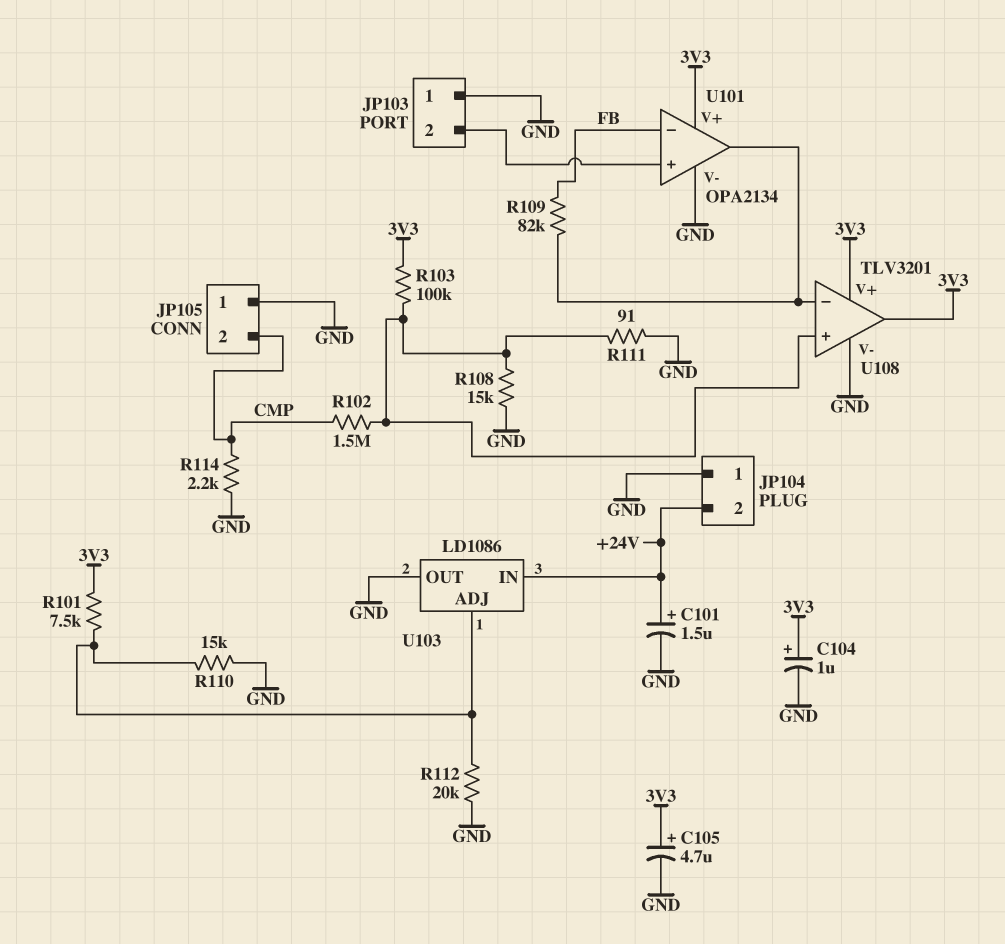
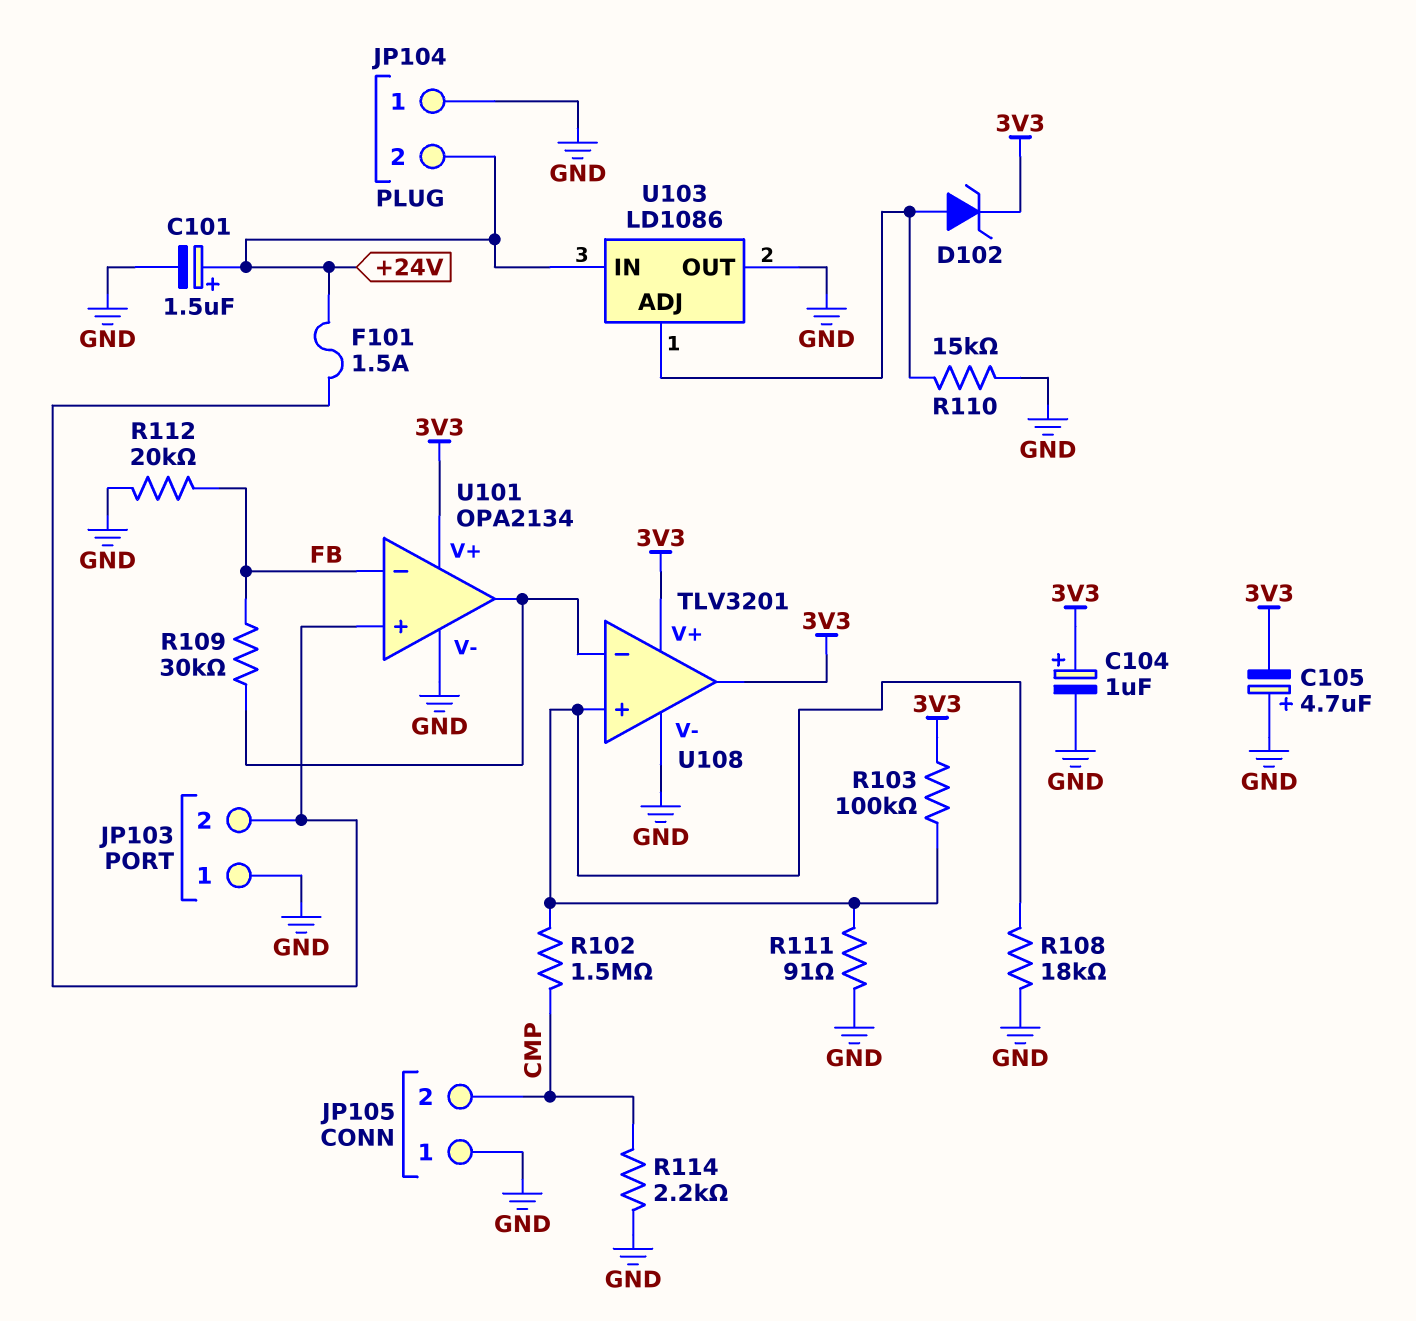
C105: 4.7uF (plus 3V3, minus GND) -> 4.7uF (plus GND, minus 3V3)
D102: none -> zener (A U103/ADJ, K 3V3)
F101: none -> 1.5A (+24V, JP103/2)
R101: 7.5k (3V3, U103/ADJ) -> none
R108: 15k (GND, U108/in+) -> 18k (GND, U108/in+)
R109: 82k (FB, U101/out) -> 30k (FB, U101/out)
R112: 20k (GND, U103/ADJ) -> 20k (FB, GND)

